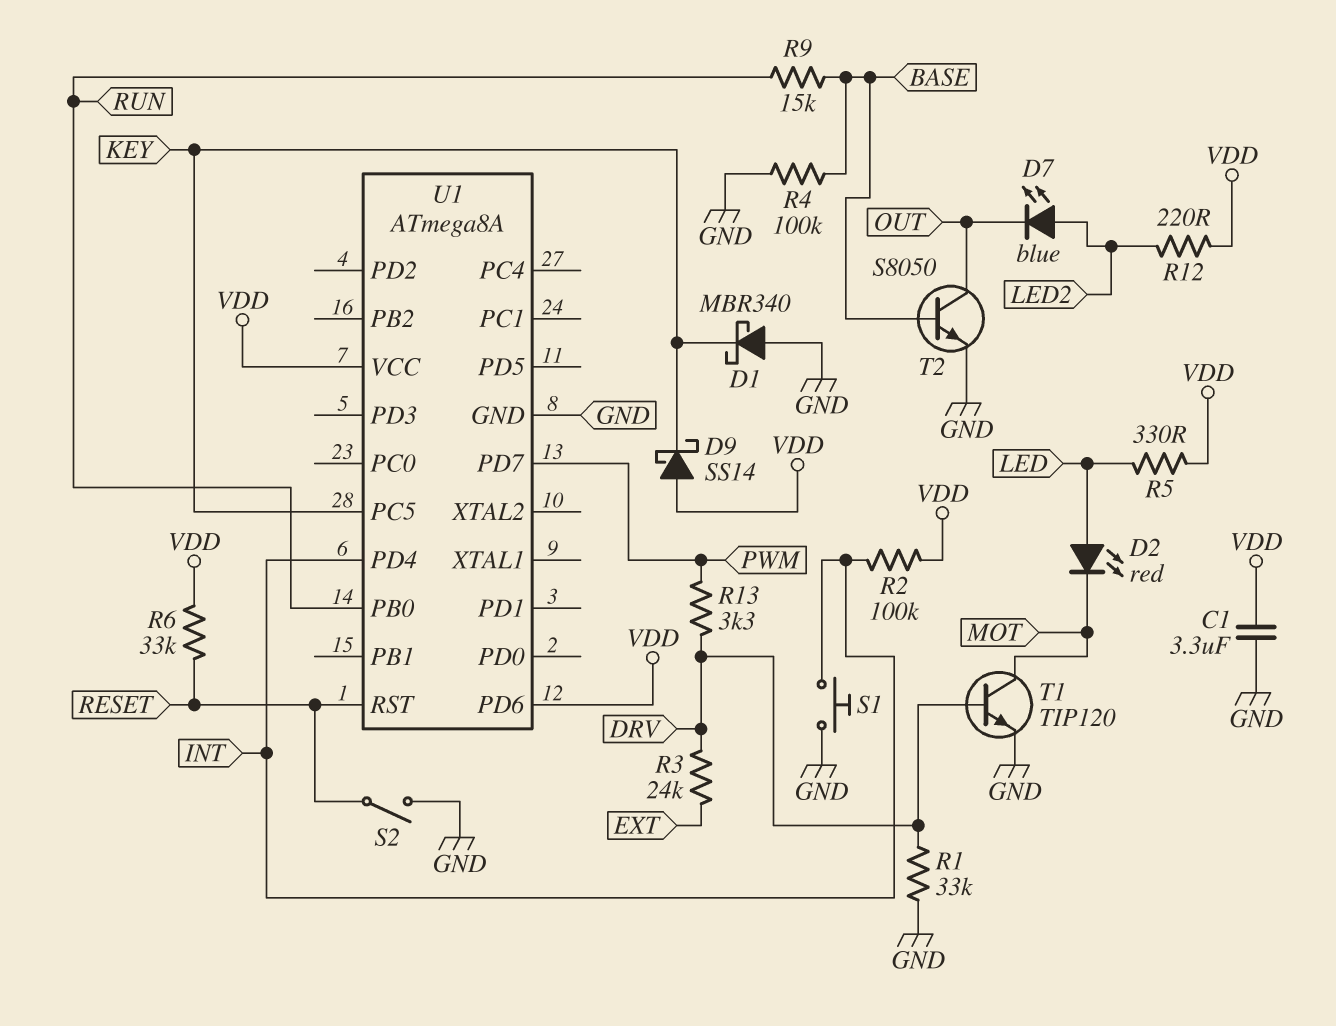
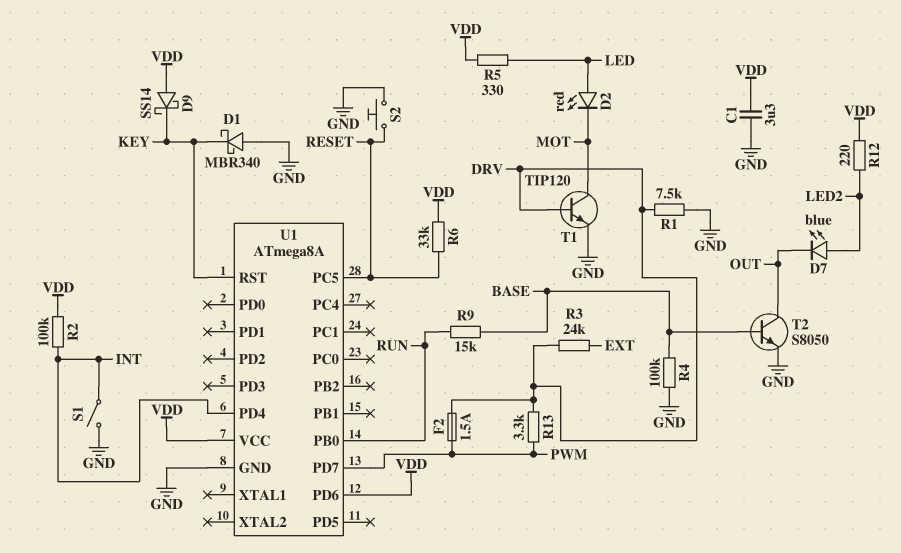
F2: none -> 1.5A (DRV, PWM)
R1: 33k (DRV, GND) -> 7.5k (DRV, GND)
S1: button (GND, INT) -> switch (GND, INT)
S2: switch (GND, RESET) -> button (GND, RESET)
U1 pin PC5: KEY -> RESET
U1 pin RST: RESET -> KEY

